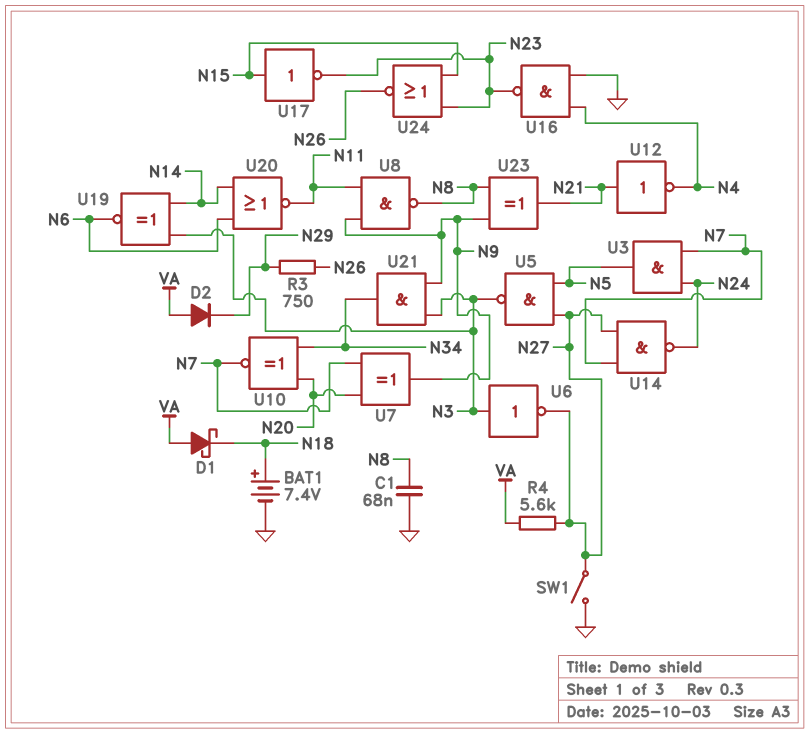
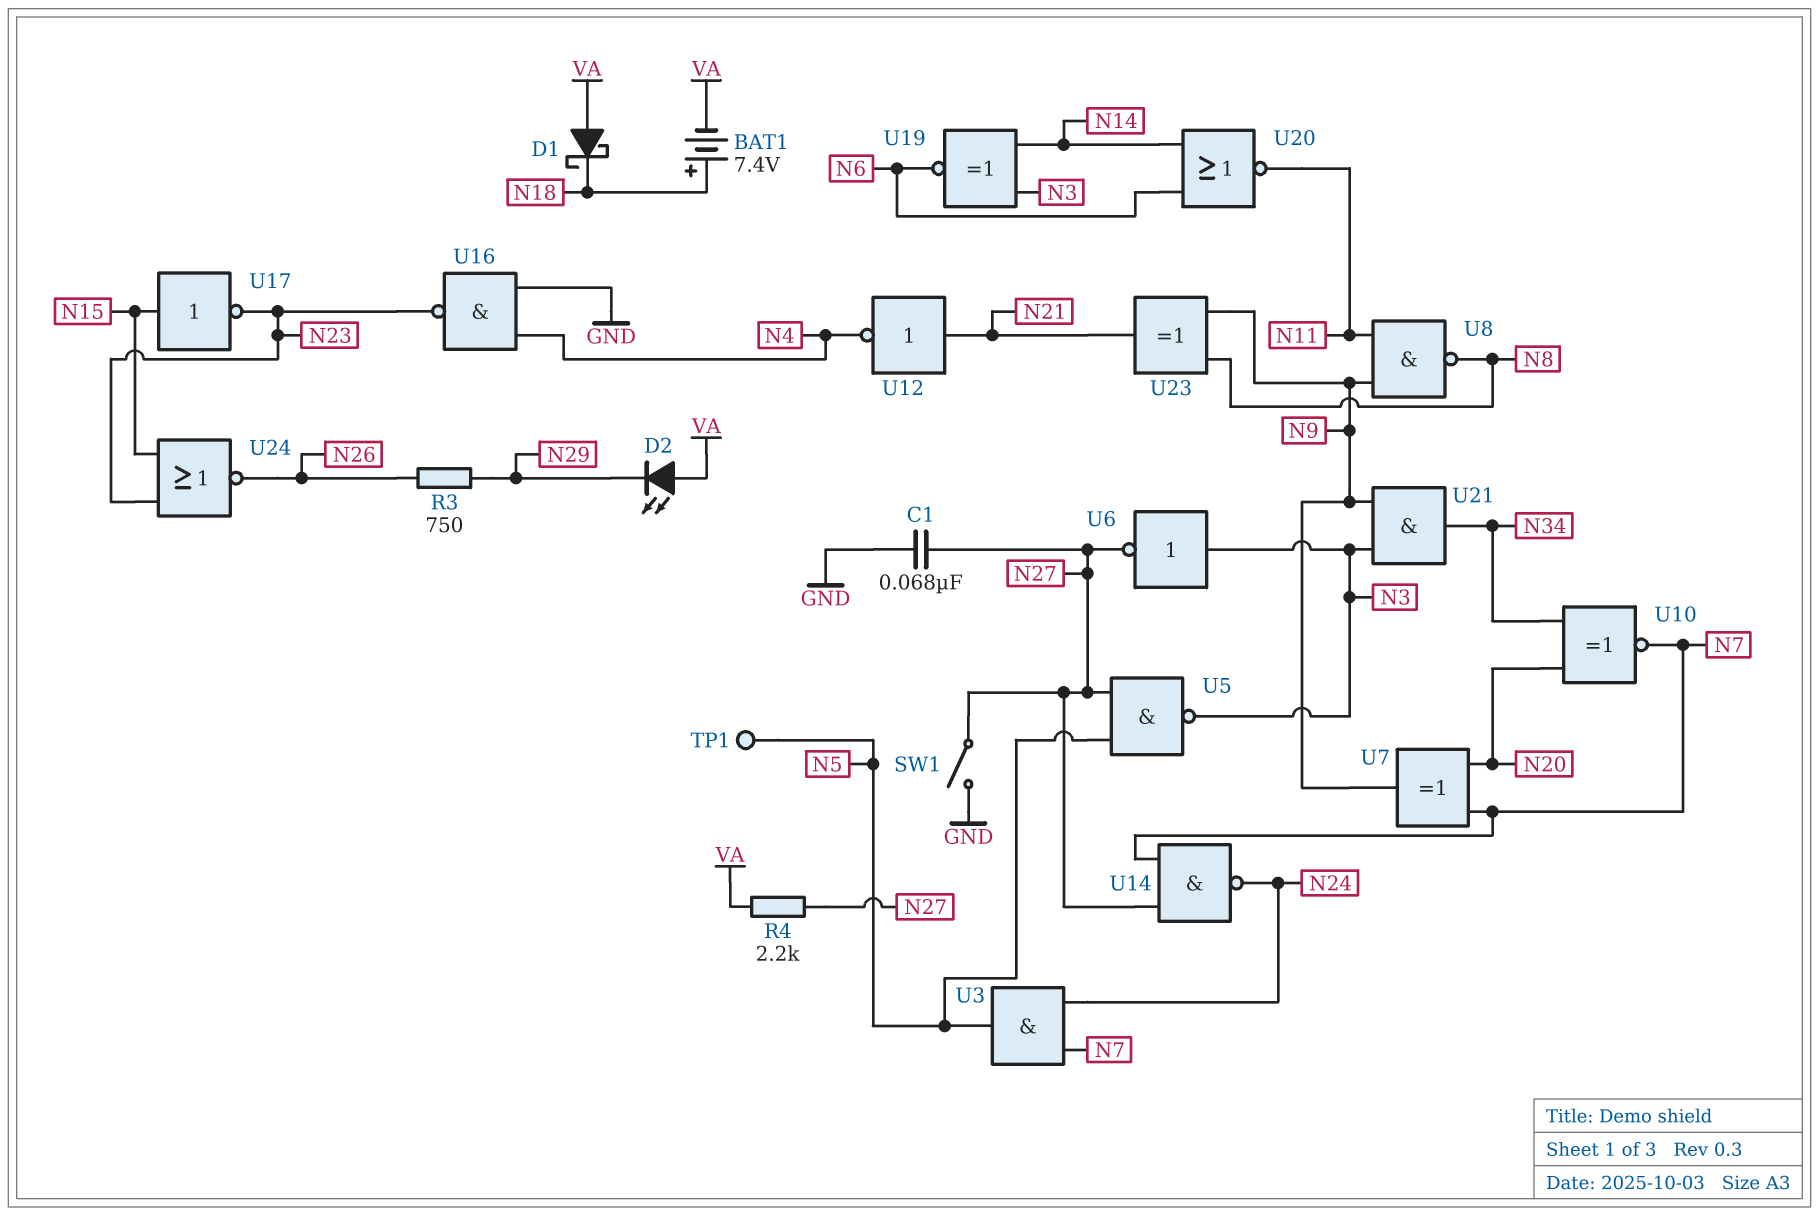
BAT1: 7.4V (plus N18, minus GND) -> 7.4V (plus N18, minus VA)
C1: 68nF (GND, N8) -> 68nF (GND, N27)
D2: diode (A VA, K N29) -> LED (A VA, K N29)
R4: 5.6k (N27, VA) -> 2.2k (N27, VA)
TP1: none -> test point (N5)

